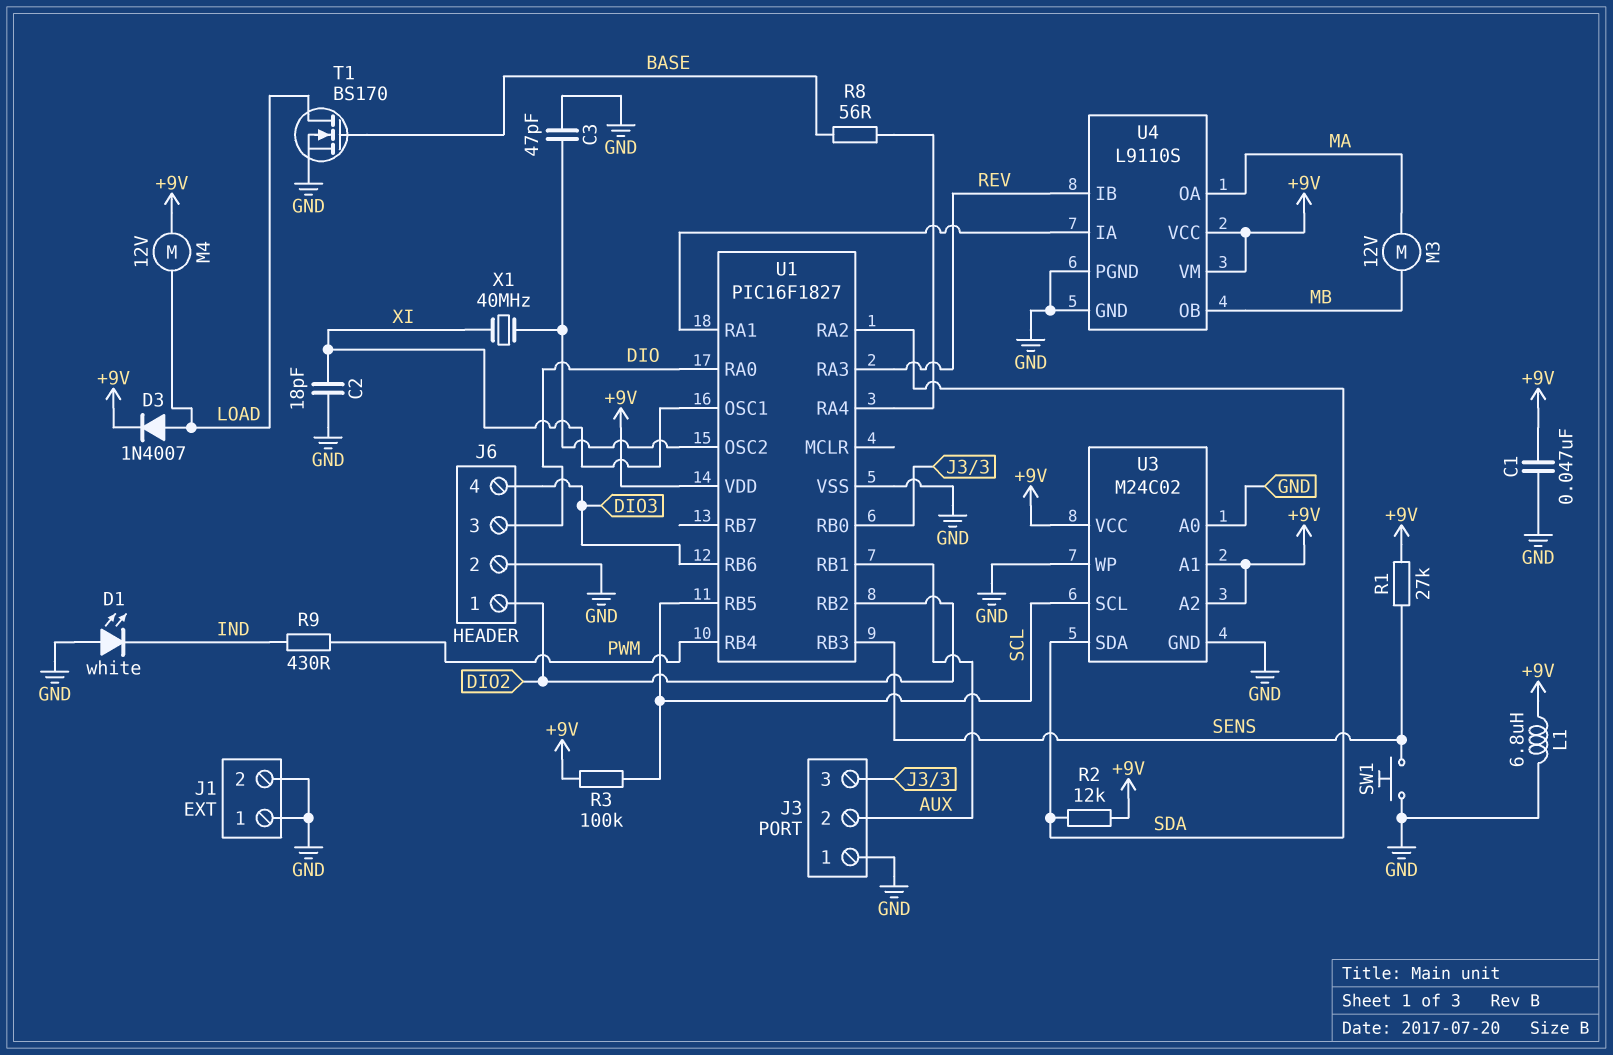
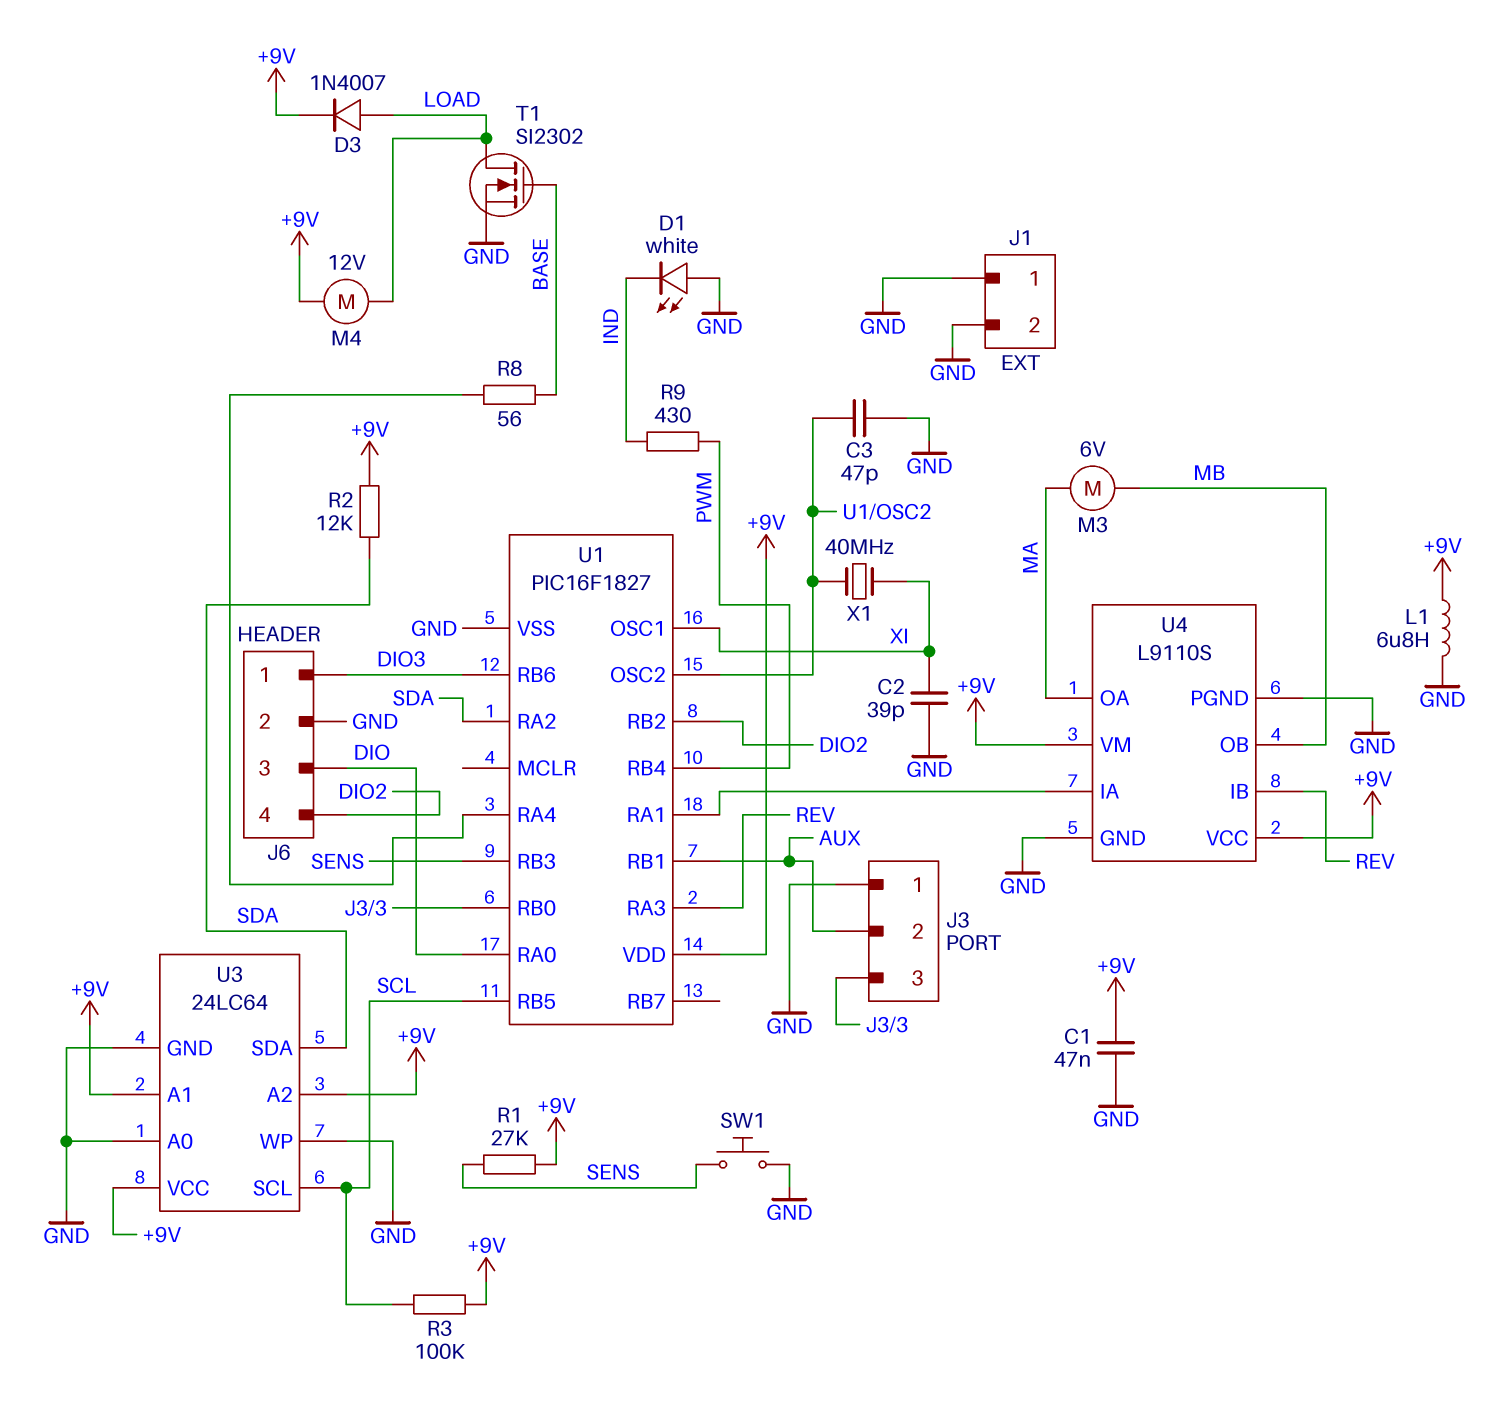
C2: 18pF (GND, XI) -> 39pF (GND, XI)
J6 pin 1: DIO2 -> DIO3
J6 pin 4: DIO3 -> DIO2
M3: motor 12V (MA, MB) -> motor 6V (MA, MB)
T1: NMOS BS170 (G BASE, D LOAD, S GND) -> NMOS SI2302 (G BASE, D LOAD, S GND)
U3: M24C02 -> 24LC64

